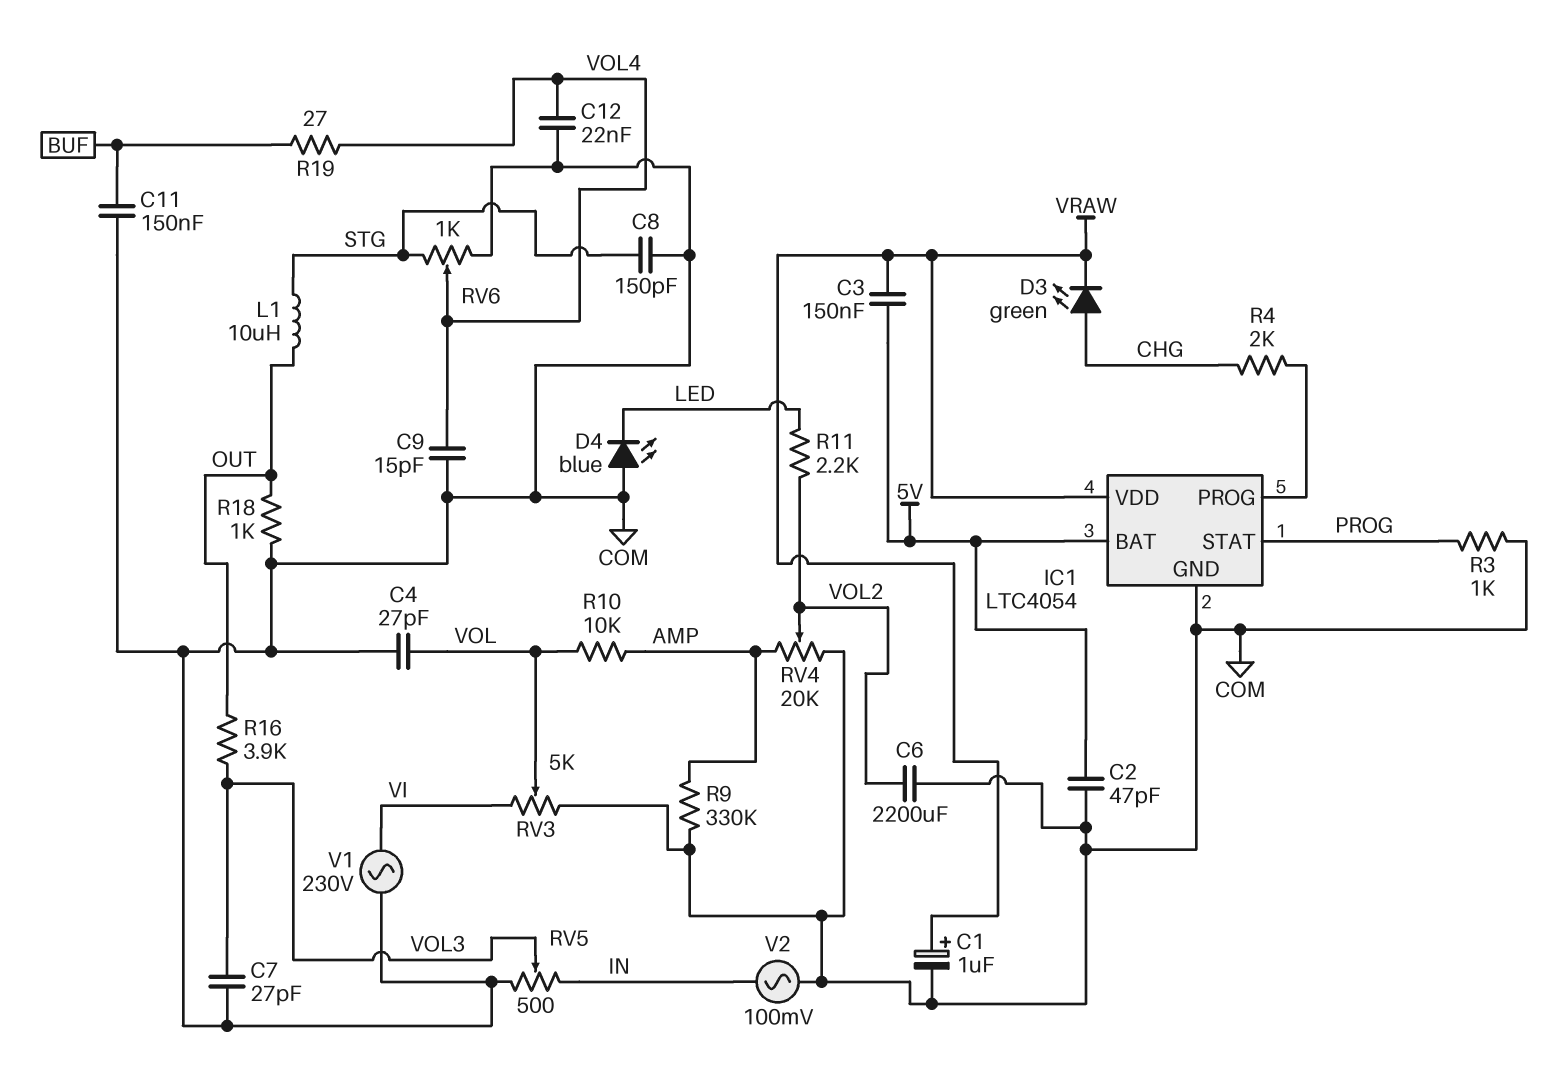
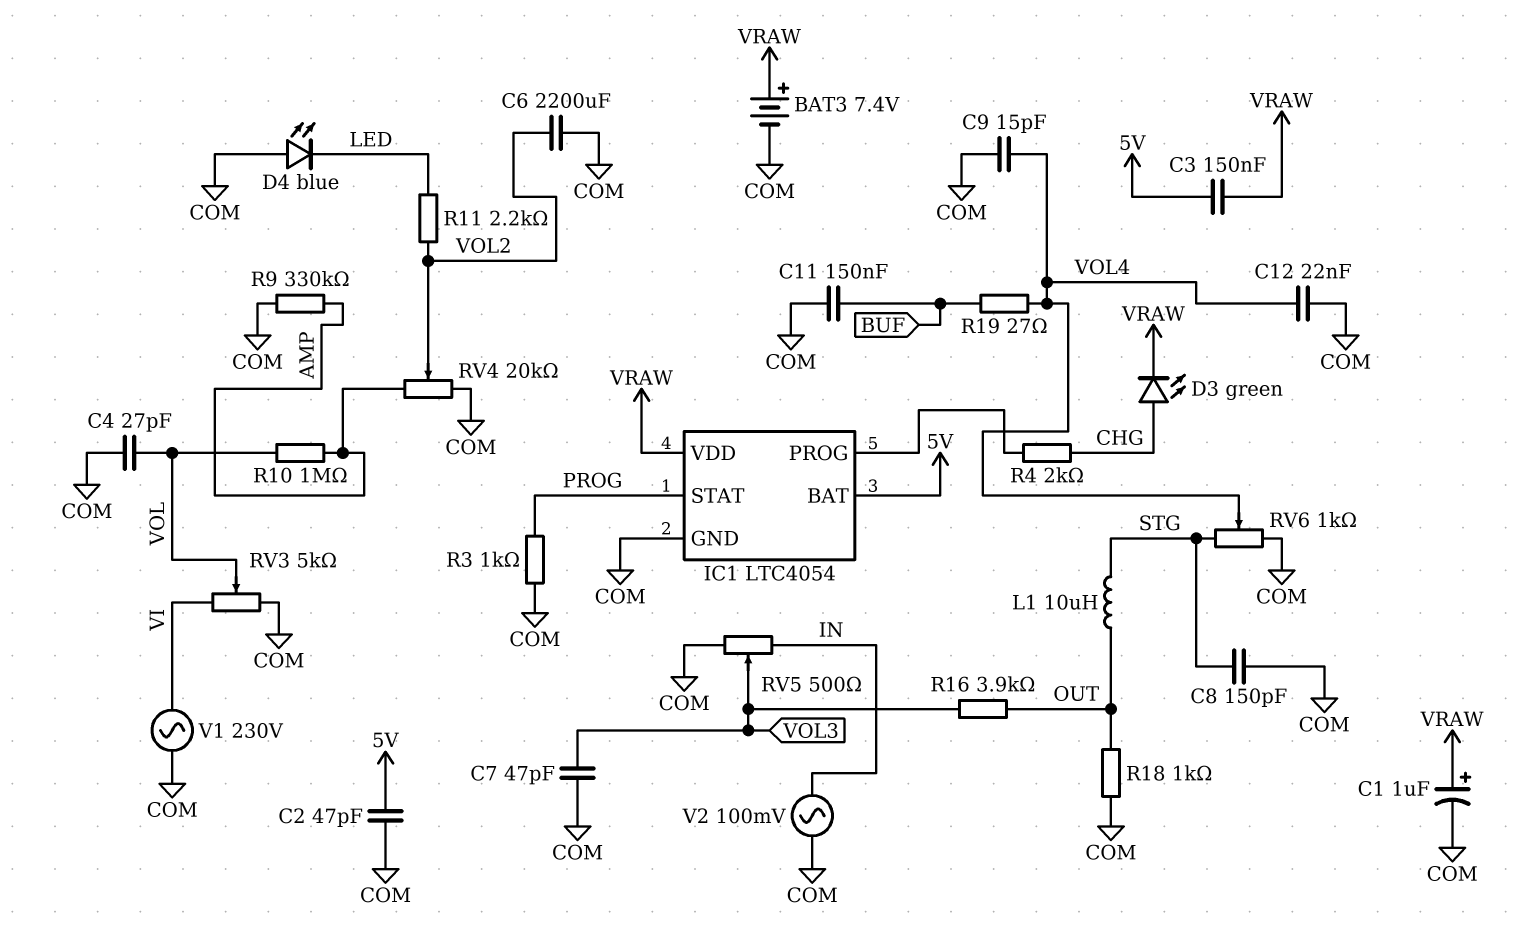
BAT3: none -> 7.4V (plus VRAW, minus COM)
C7: 27pF (COM, VOL3) -> 47pF (COM, VOL3)
R10: 10k (AMP, VOL) -> 1M (AMP, VOL)

